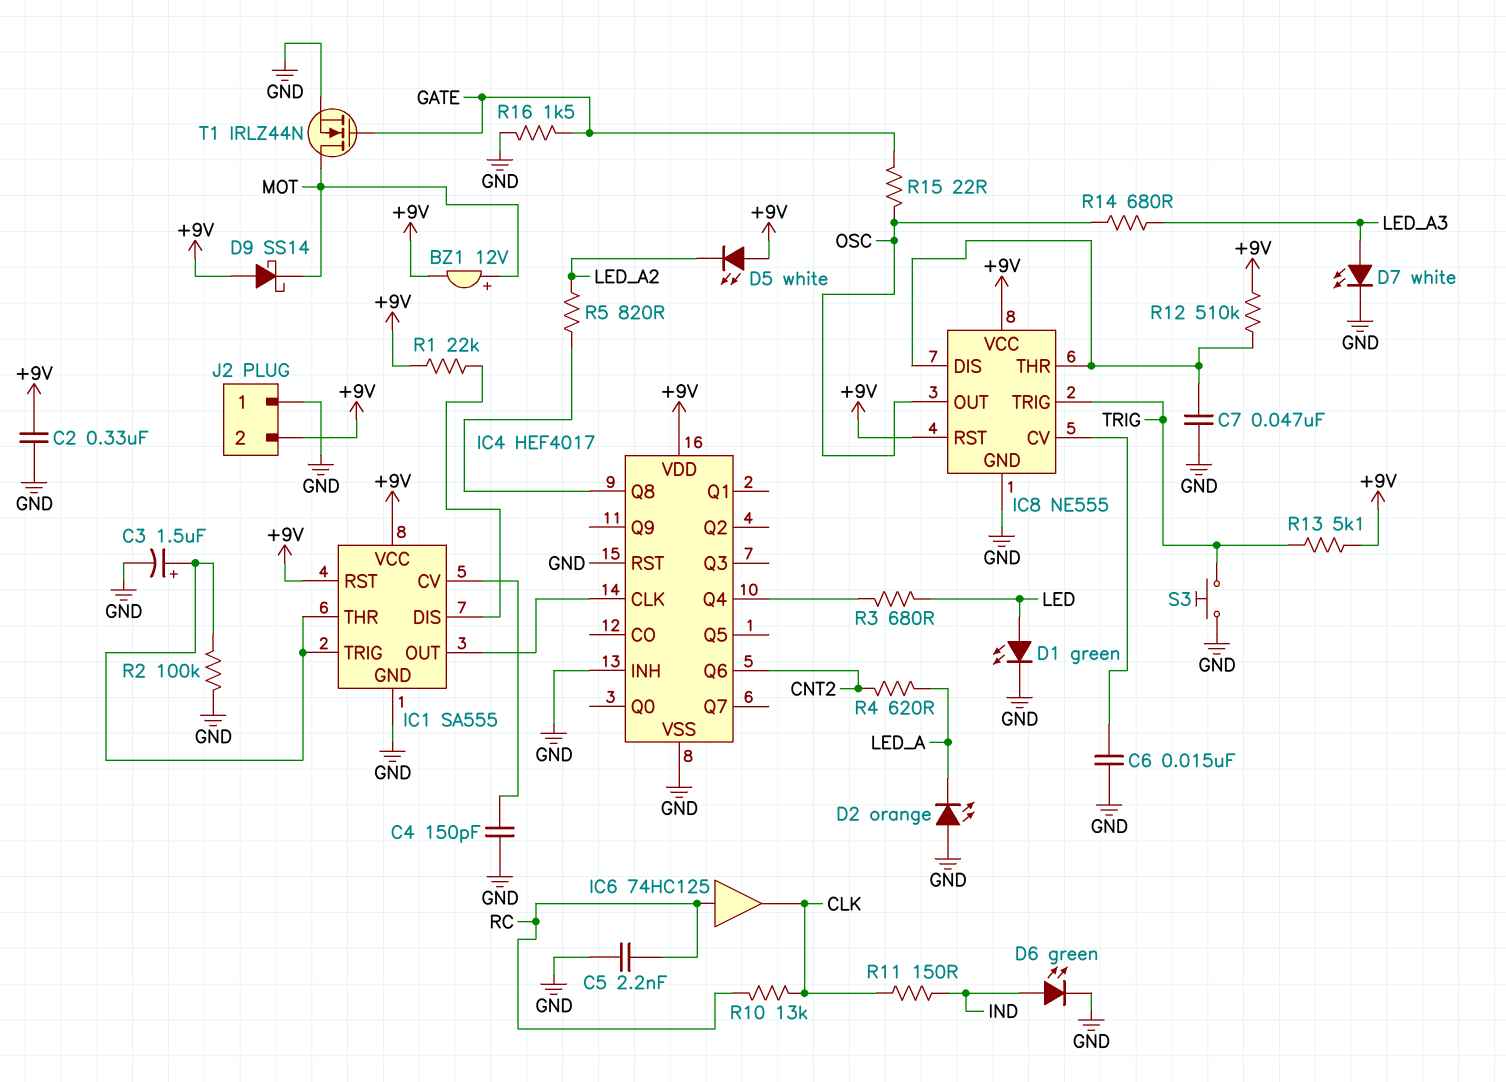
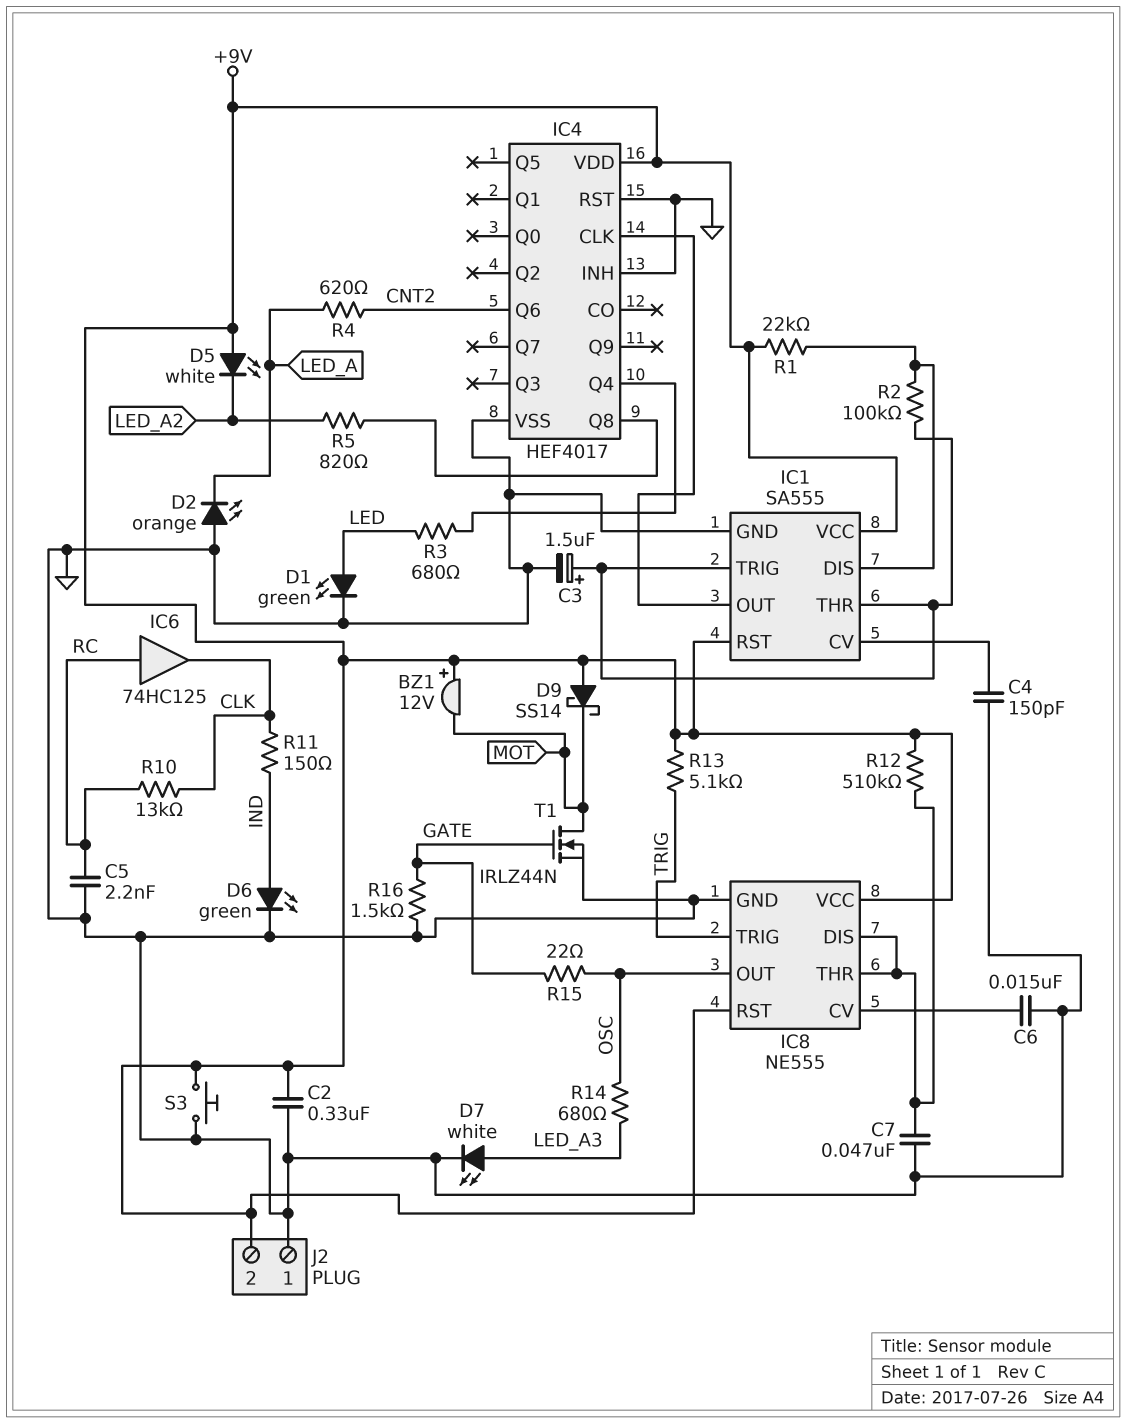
BZ1: buzzer 12V (plus MOT, minus +9V) -> buzzer 12V (plus +9V, minus MOT)
R2: 100k (GND, IC1/THR) -> 100k (IC1/DIS, IC1/THR)
S3: button (GND, TRIG) -> button (+9V, GND)

